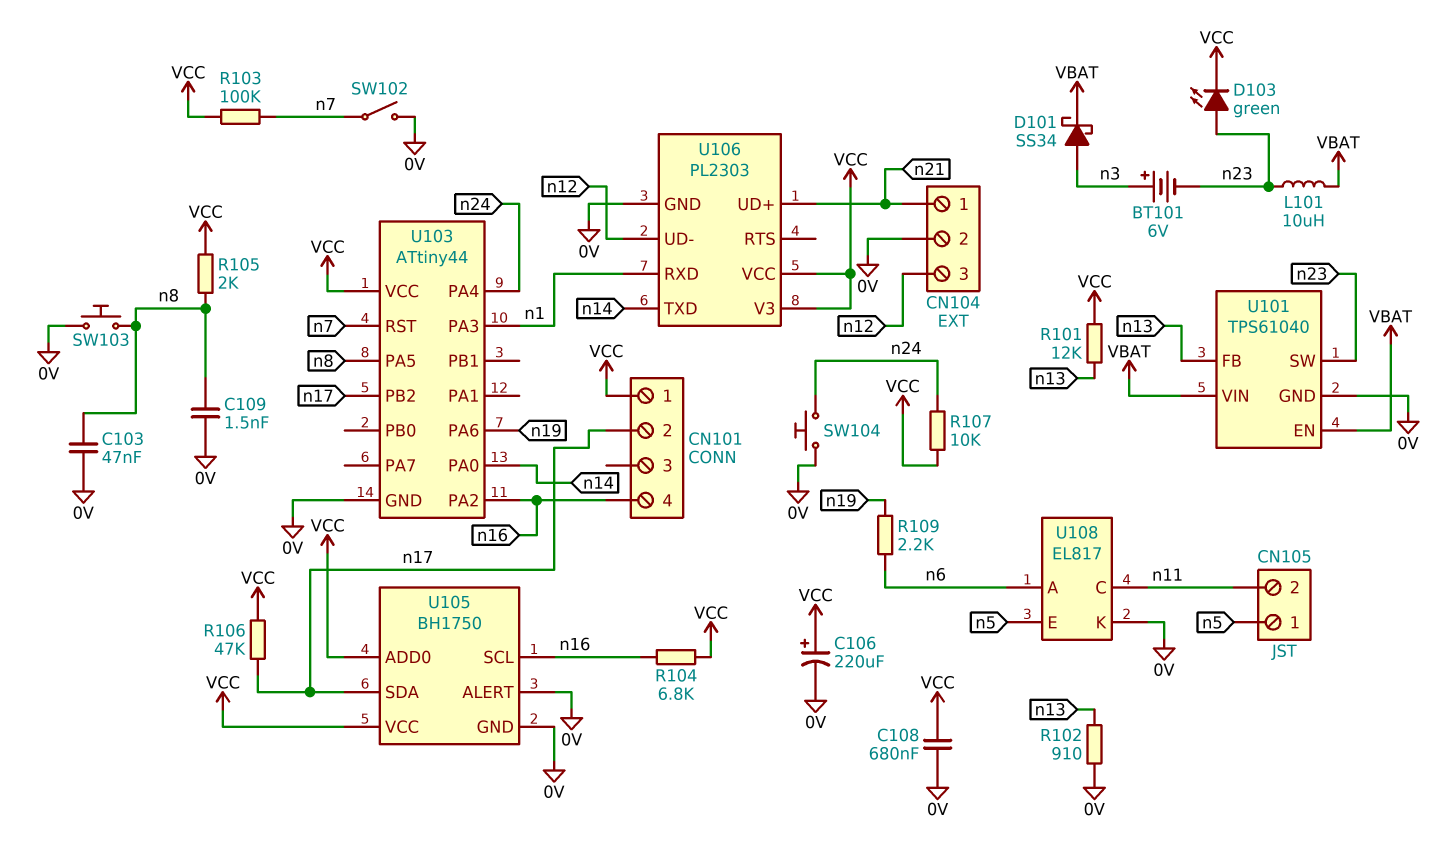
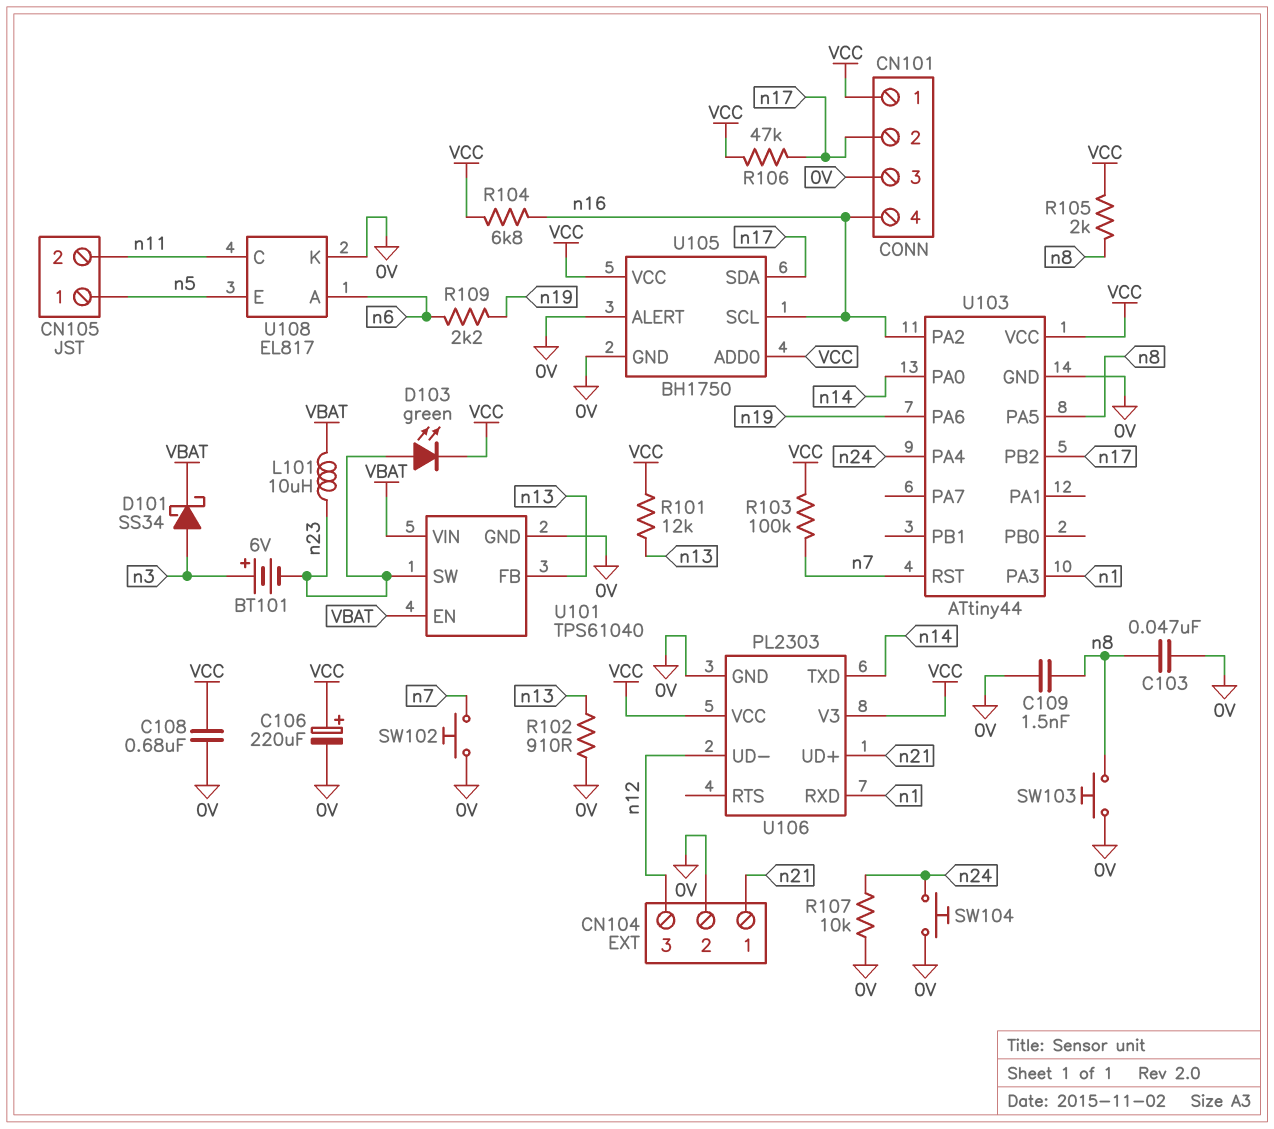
CN101 pin 3: none -> 0V
R107: 10k (VCC, n24) -> 10k (0V, n24)
SW102: switch (0V, n7) -> button (0V, n7)

